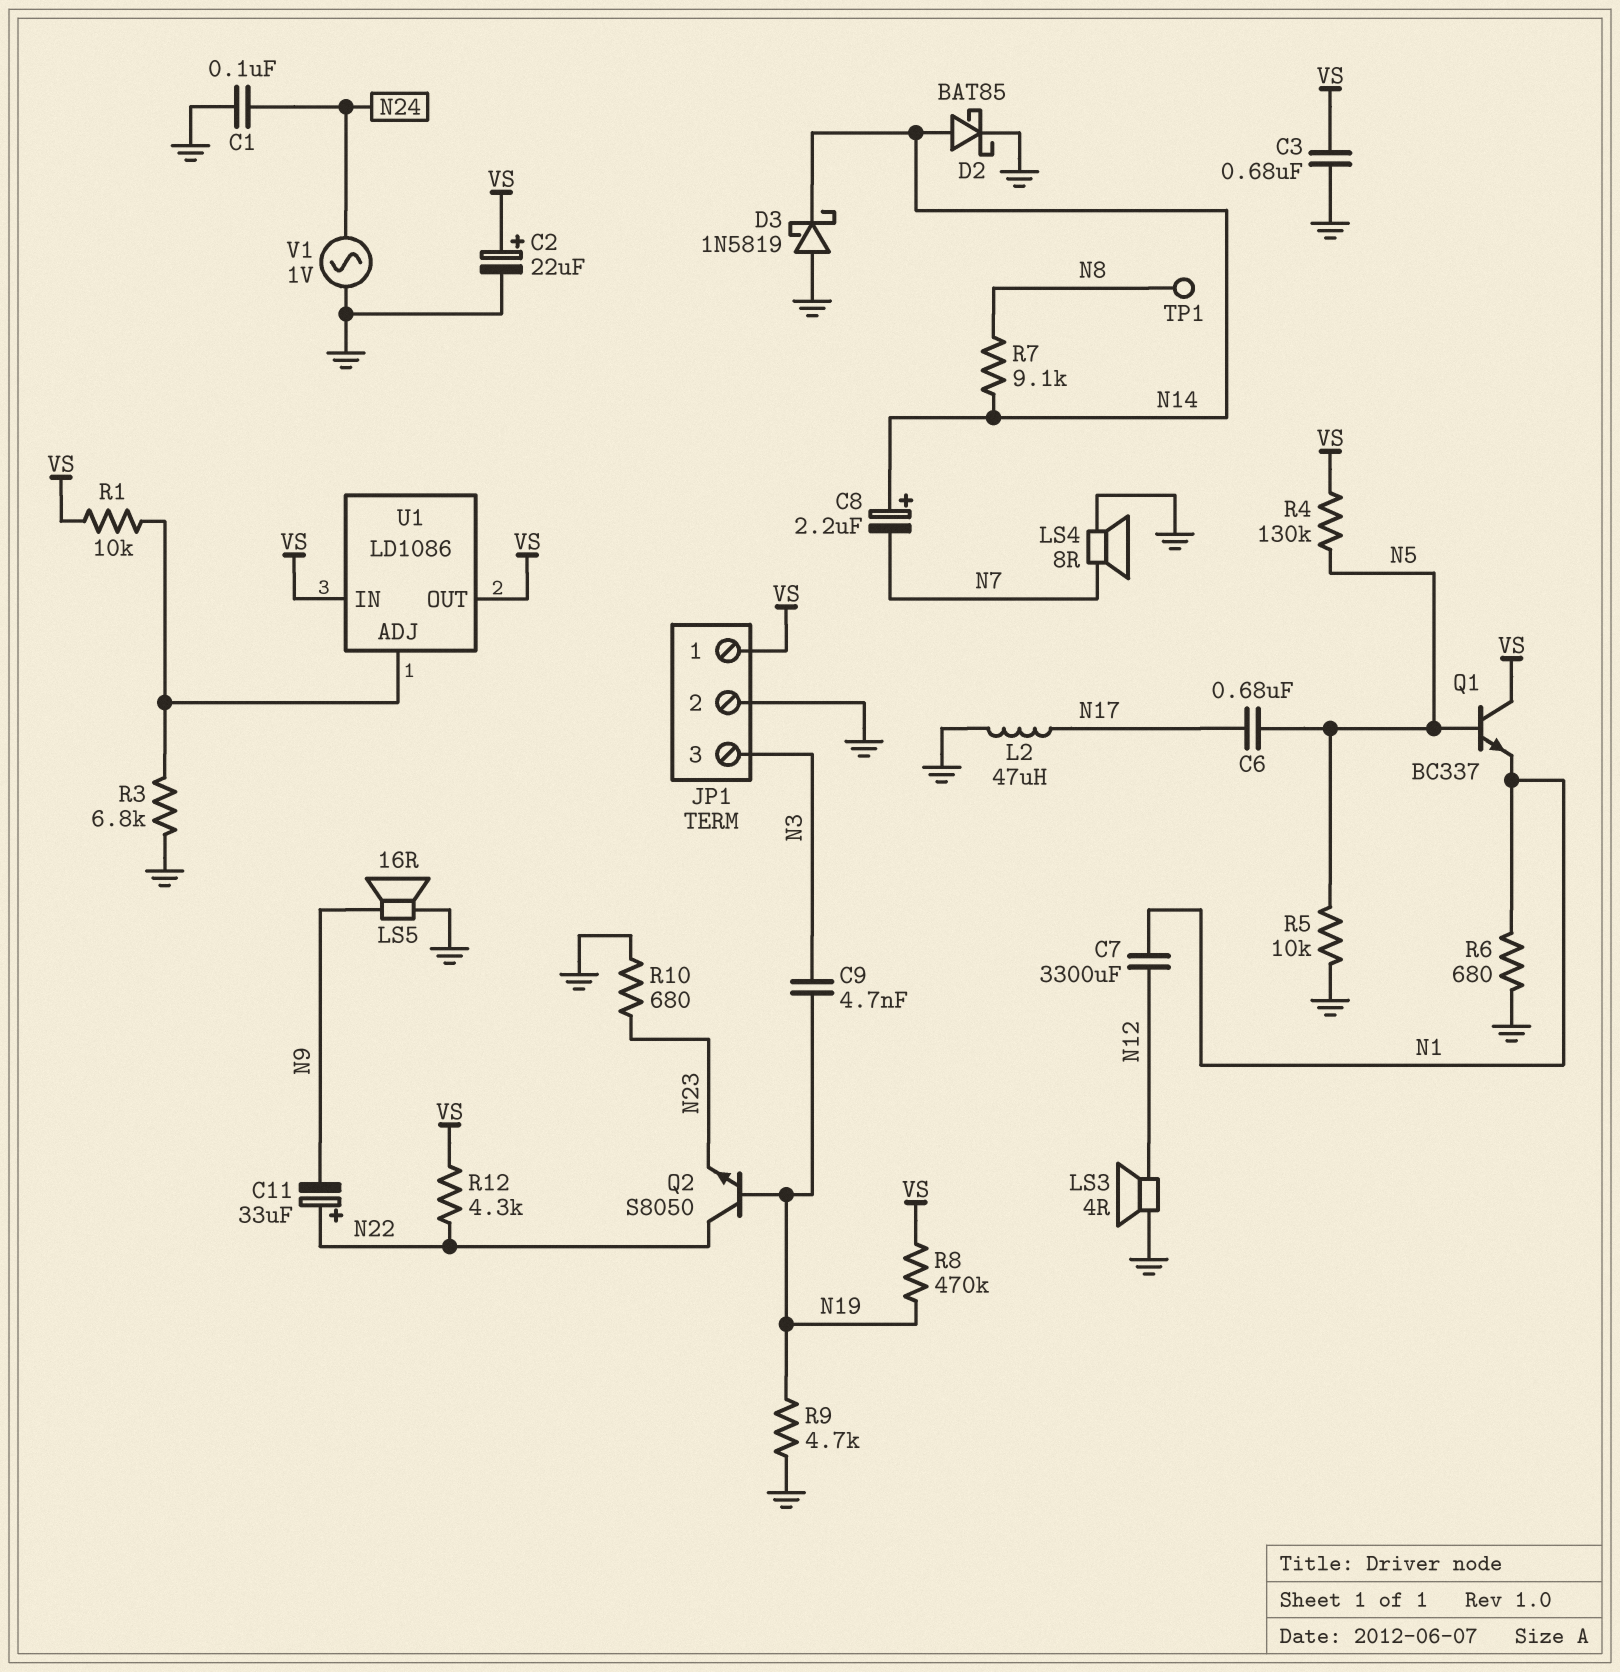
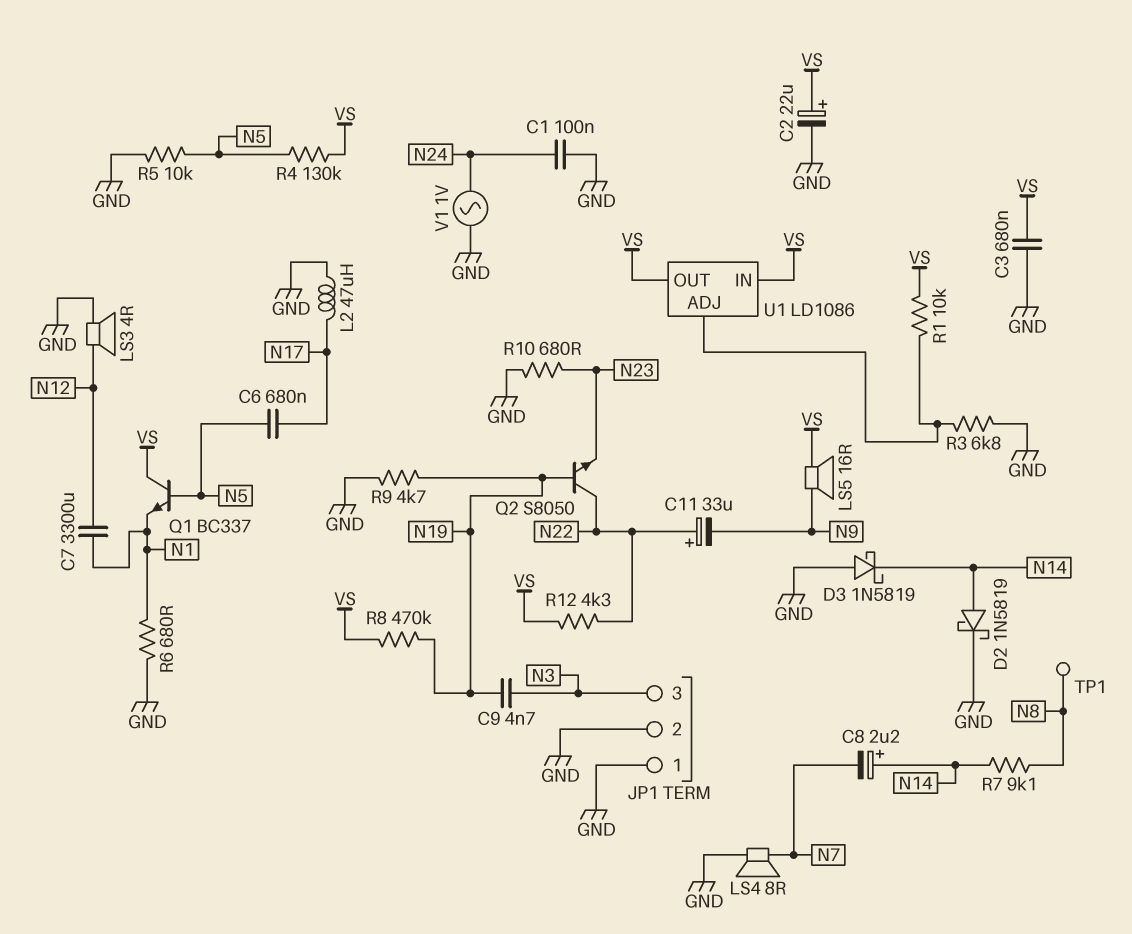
D2: schottky BAT85 (A N14, K GND) -> schottky 1N5819 (A N14, K GND)
JP1 pin 1: VS -> GND
LS5: speaker 16R (GND, N9) -> speaker 16R (N9, VS)

